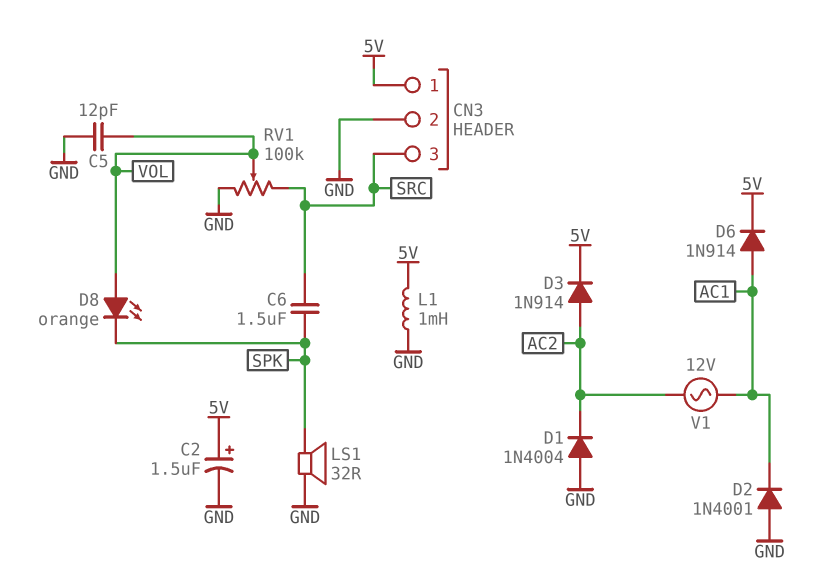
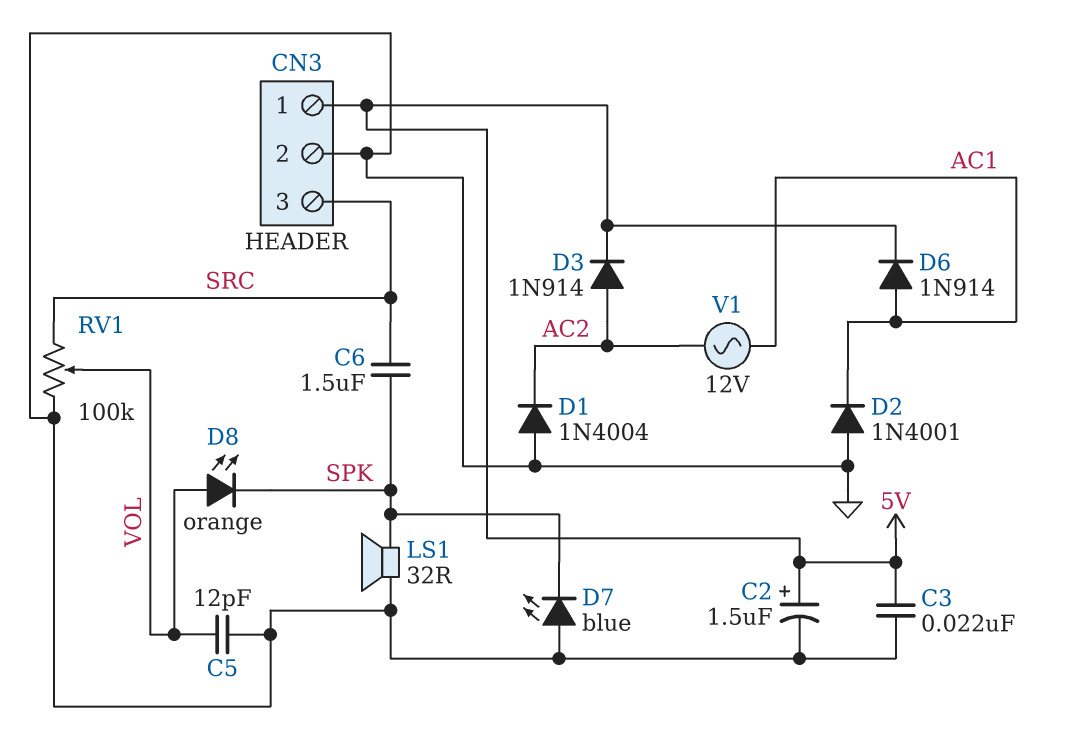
C3: none -> 22nF (5V, GND)
D7: none -> LED blue (A GND, K SPK)
L1: 1mH (5V, GND) -> none

